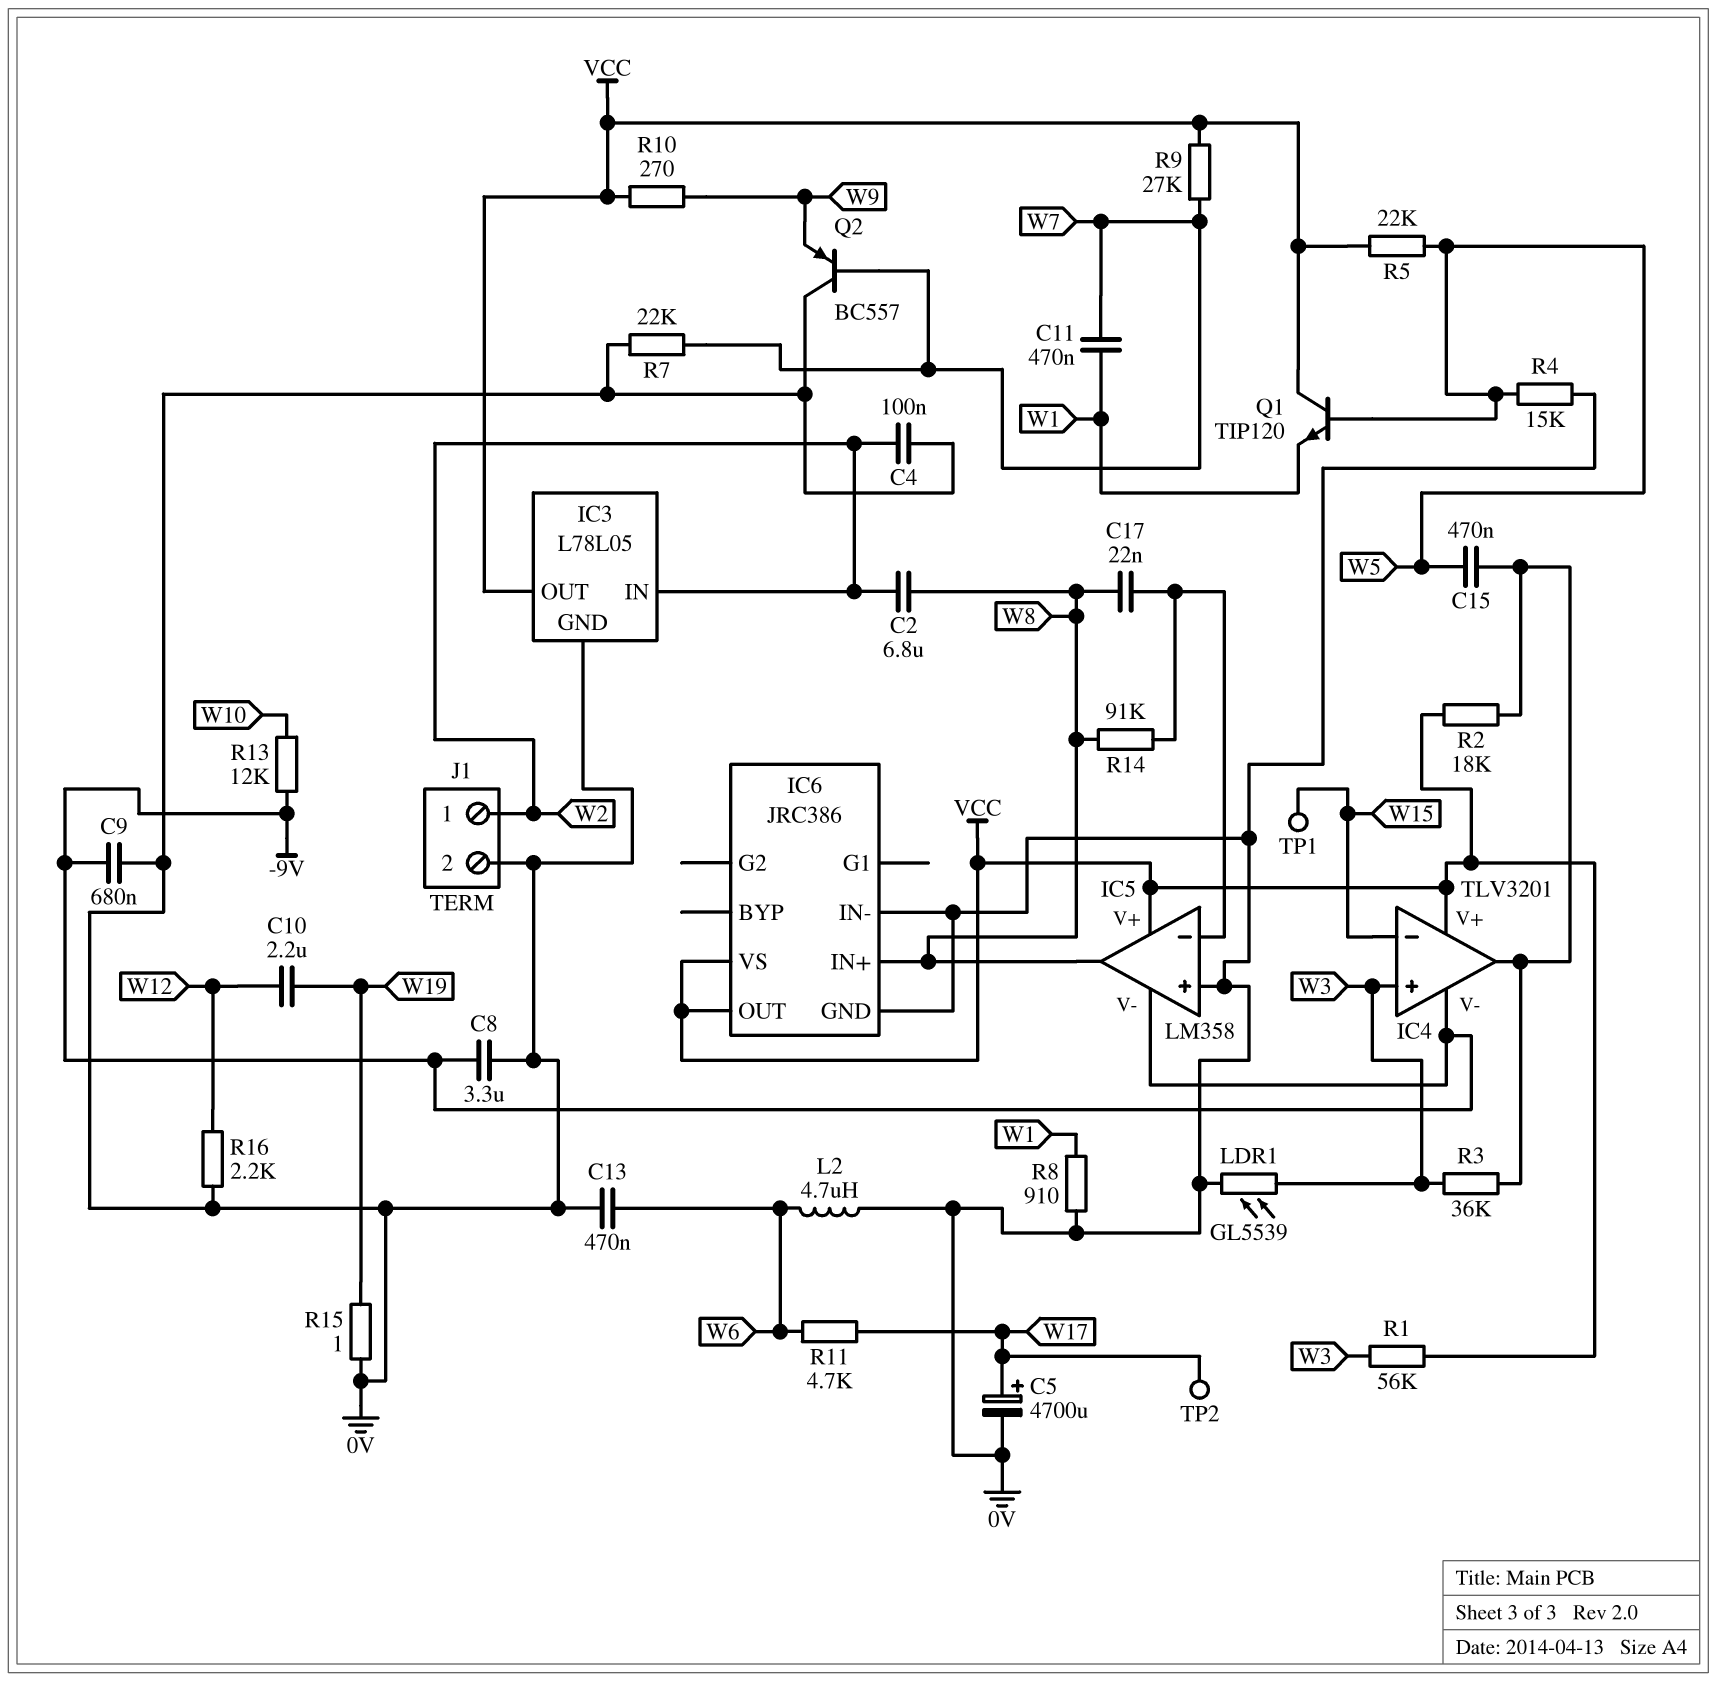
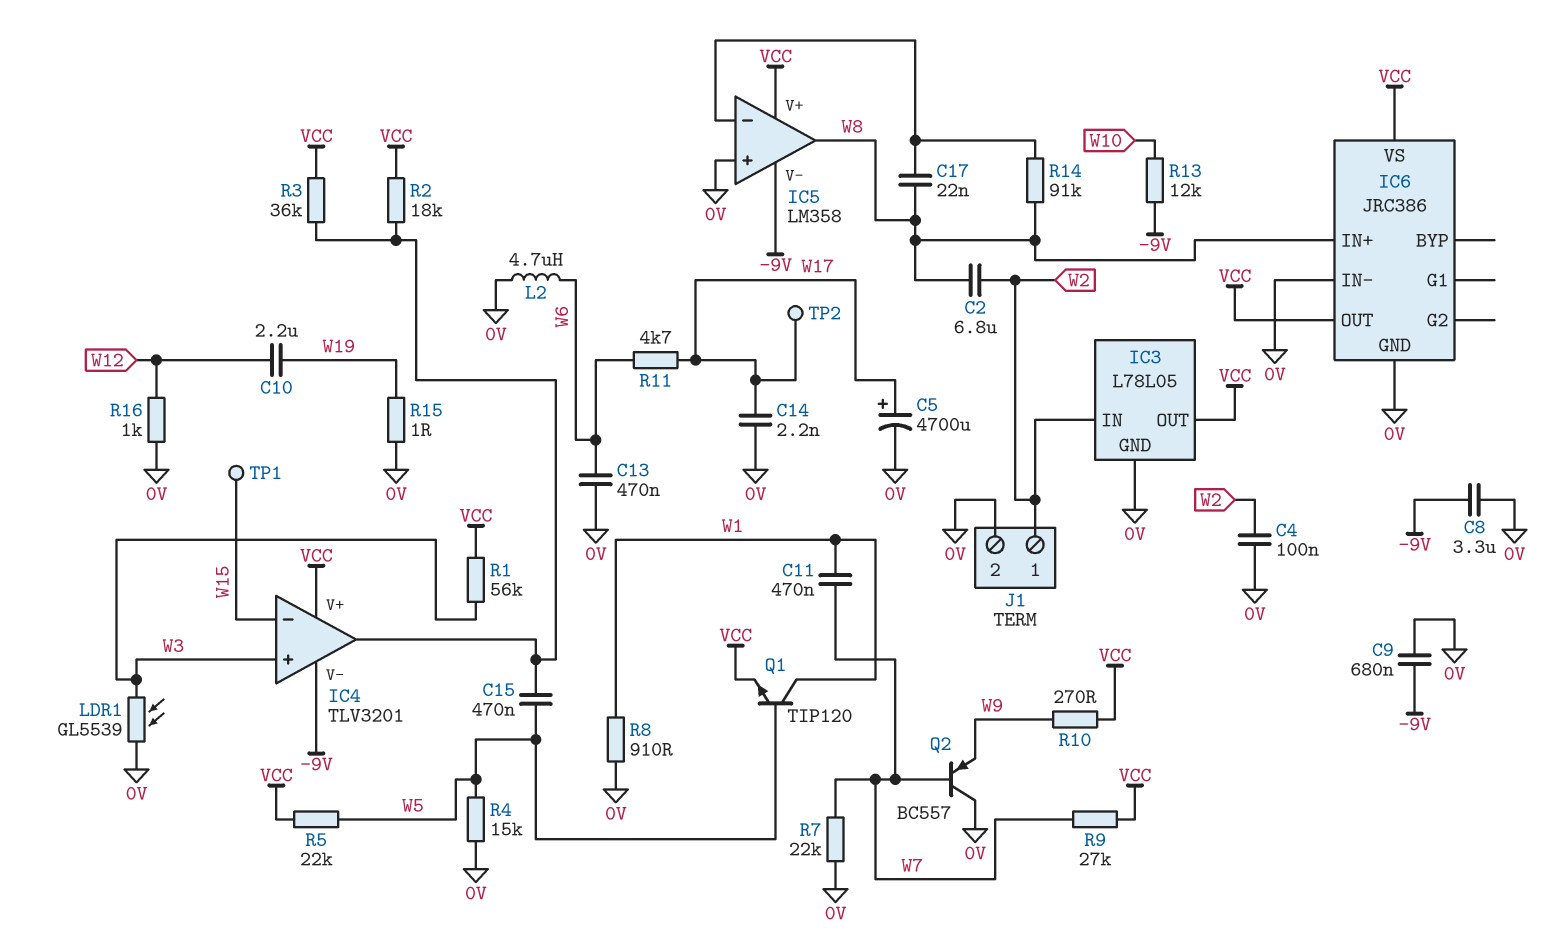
C14: none -> 2.2nF (0V, W17)
Q1: NPN TIP120 (B W5, C VCC, E W1) -> NPN TIP120 (B W5, C W1, E VCC)
R3: 36k (IC4/out, W3) -> 36k (IC4/out, VCC)
R16: 2.2k (0V, W12) -> 1k (0V, W12)

